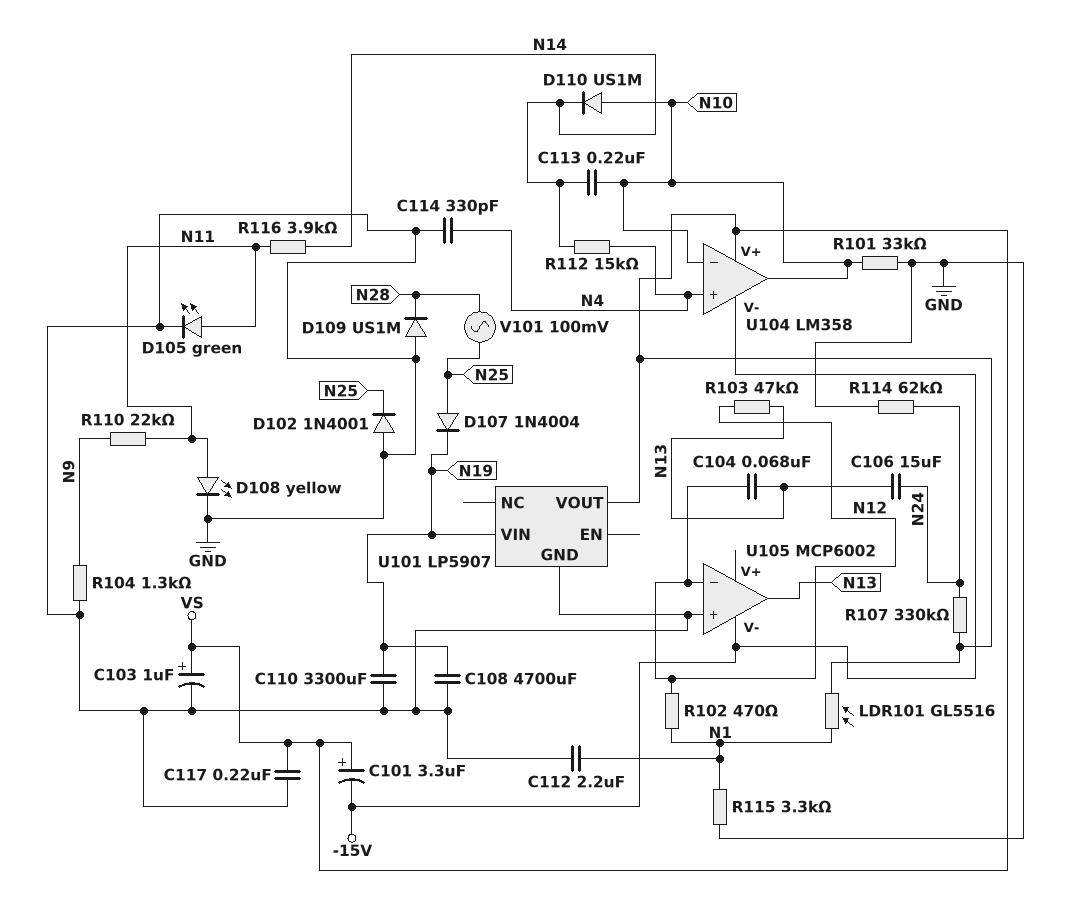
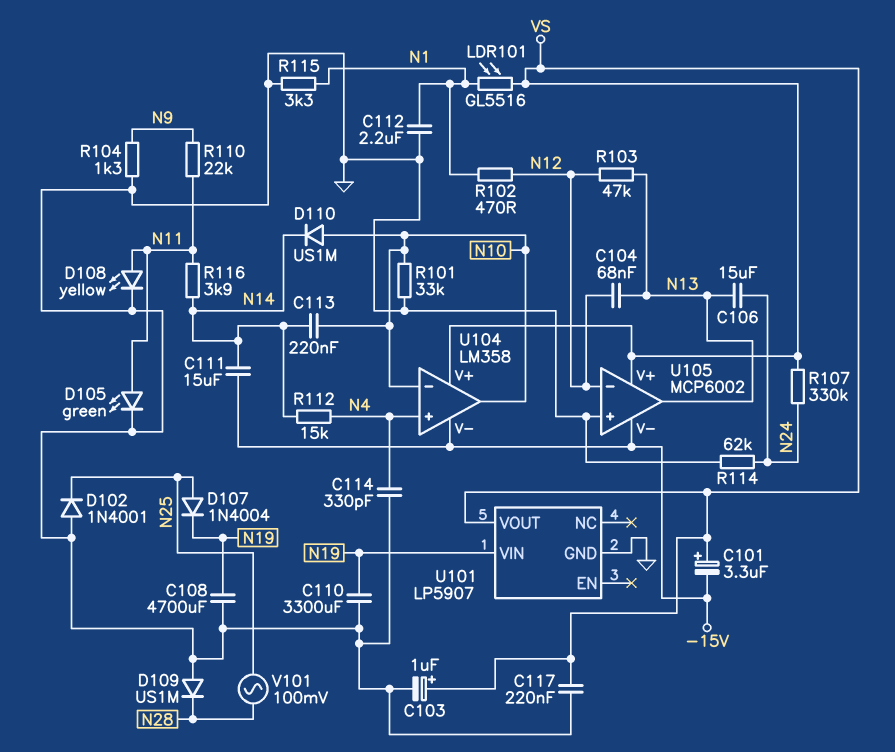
C111: none -> 15uF (-15V, N14)
U105 pin V+: none -> VS

